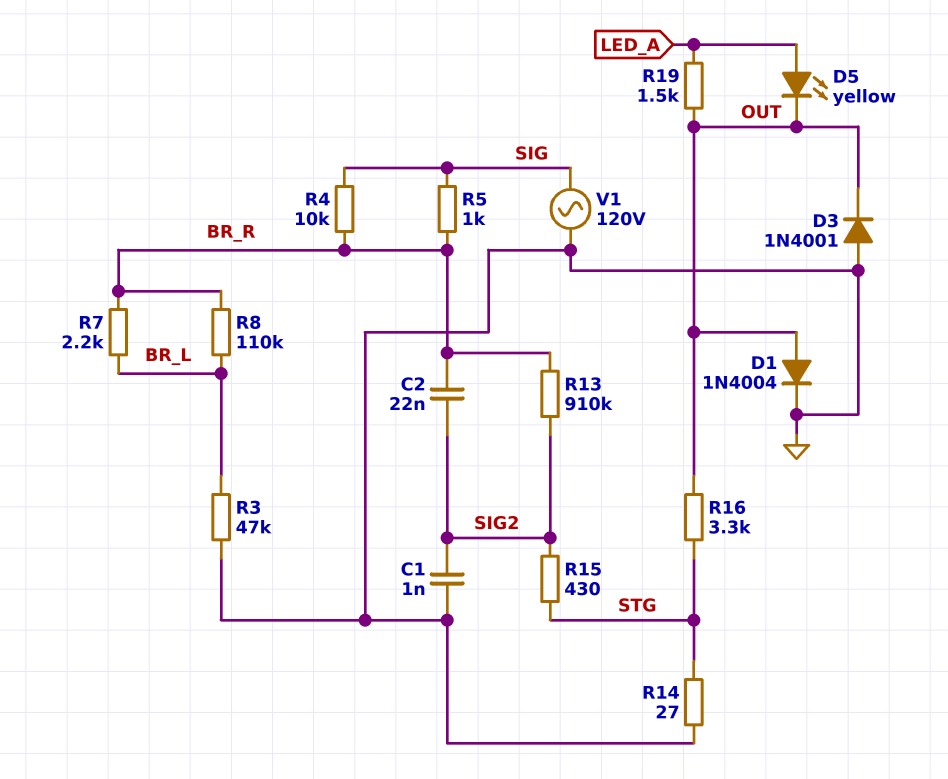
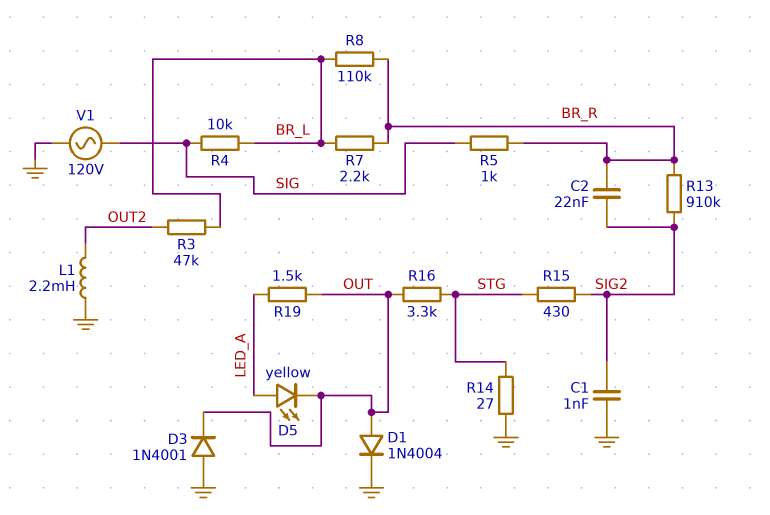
L1: none -> 2.2mH (GND, OUT2)
R3: 47k (BR_L, GND) -> 47k (BR_L, OUT2)
R4: 10k (BR_R, SIG) -> 10k (BR_L, SIG)

